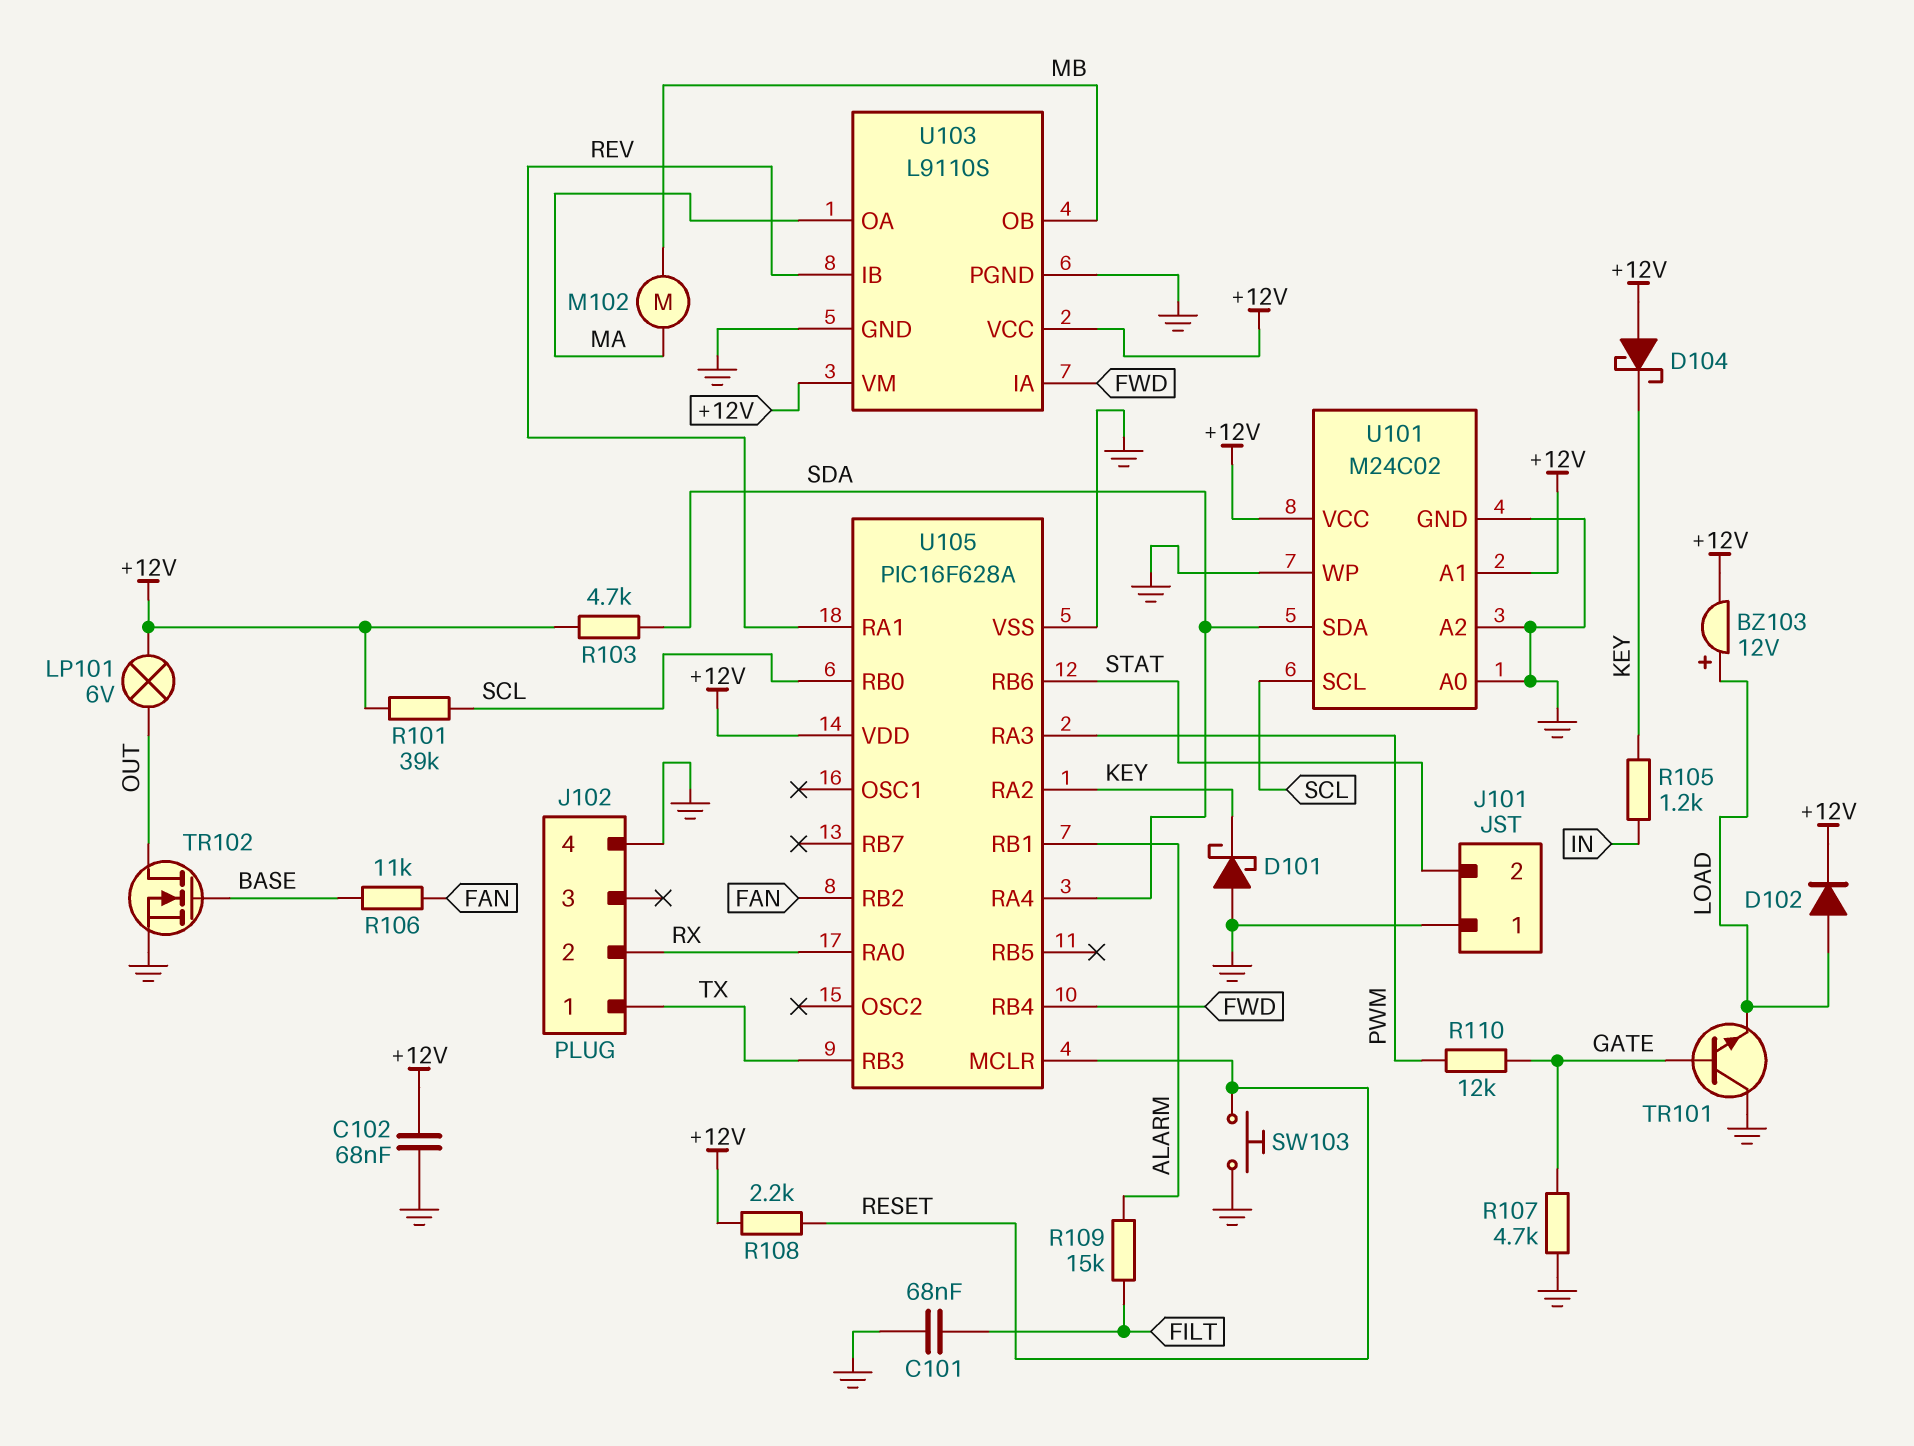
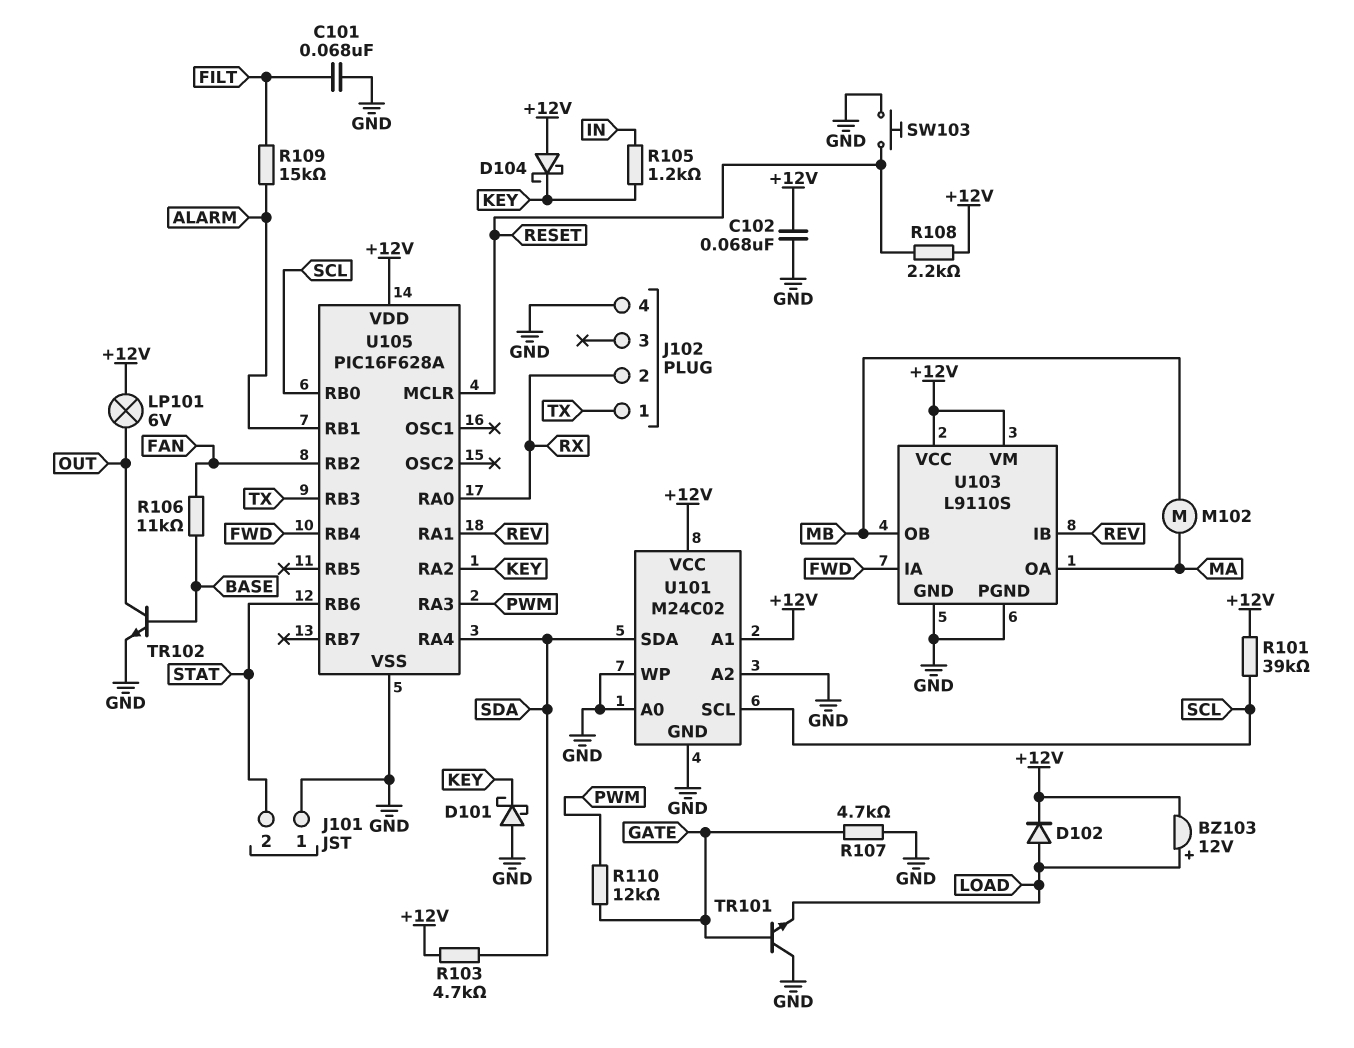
TR102: NMOS (G BASE, D OUT, S GND) -> NPN (B BASE, C OUT, E GND)

